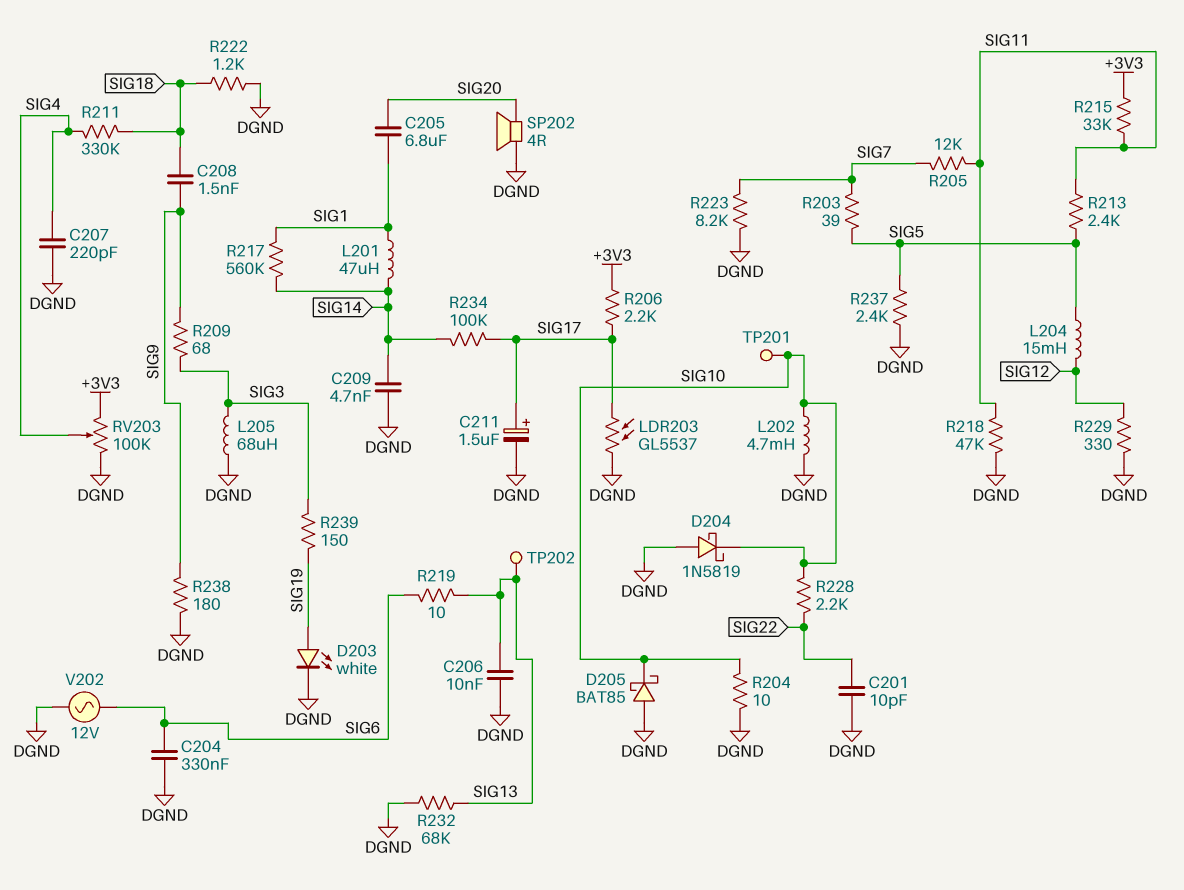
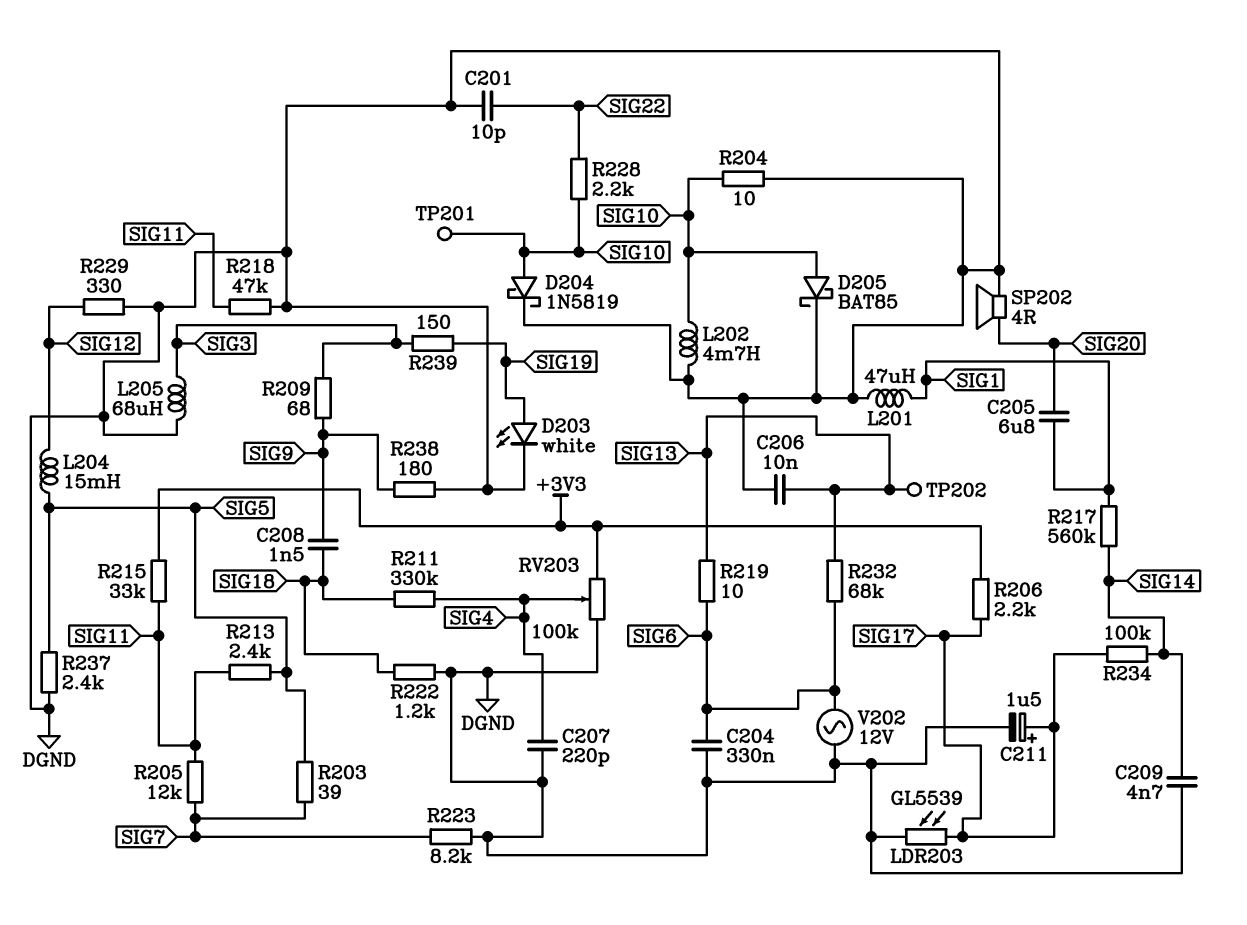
D204: schottky 1N5819 (A DGND, K SIG10) -> schottky 1N5819 (A SIG10, K DGND)
D205: schottky BAT85 (A DGND, K SIG10) -> schottky BAT85 (A SIG10, K DGND)
L201: 47uH (SIG1, SIG14) -> 47uH (DGND, SIG1)
LDR203: GL5537 (DGND, SIG17) -> GL5539 (DGND, SIG17)
R232: 68k (DGND, SIG13) -> 68k (SIG6, SIG13)

